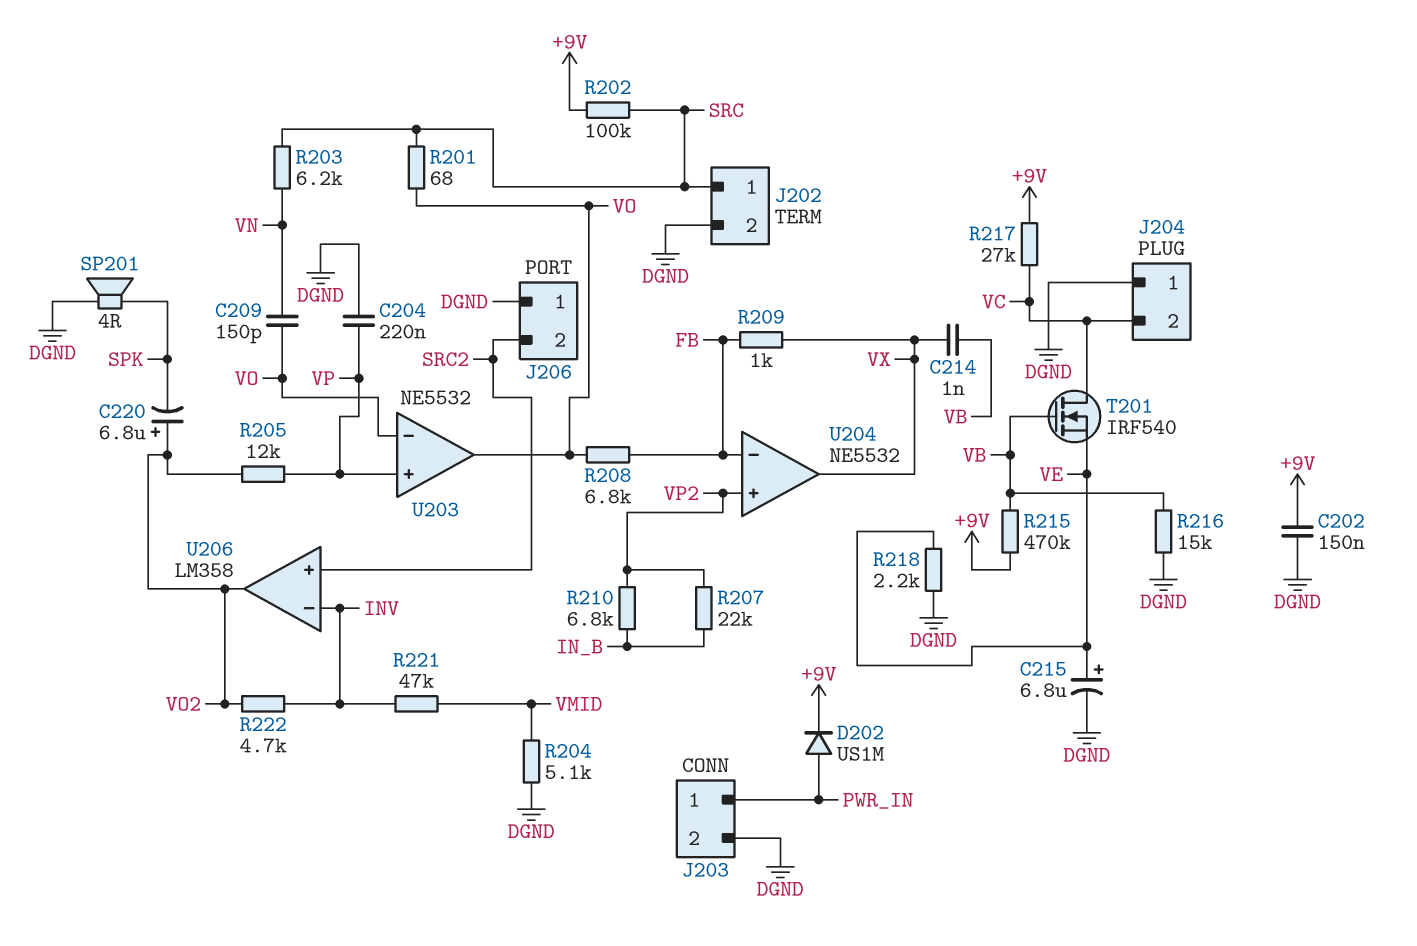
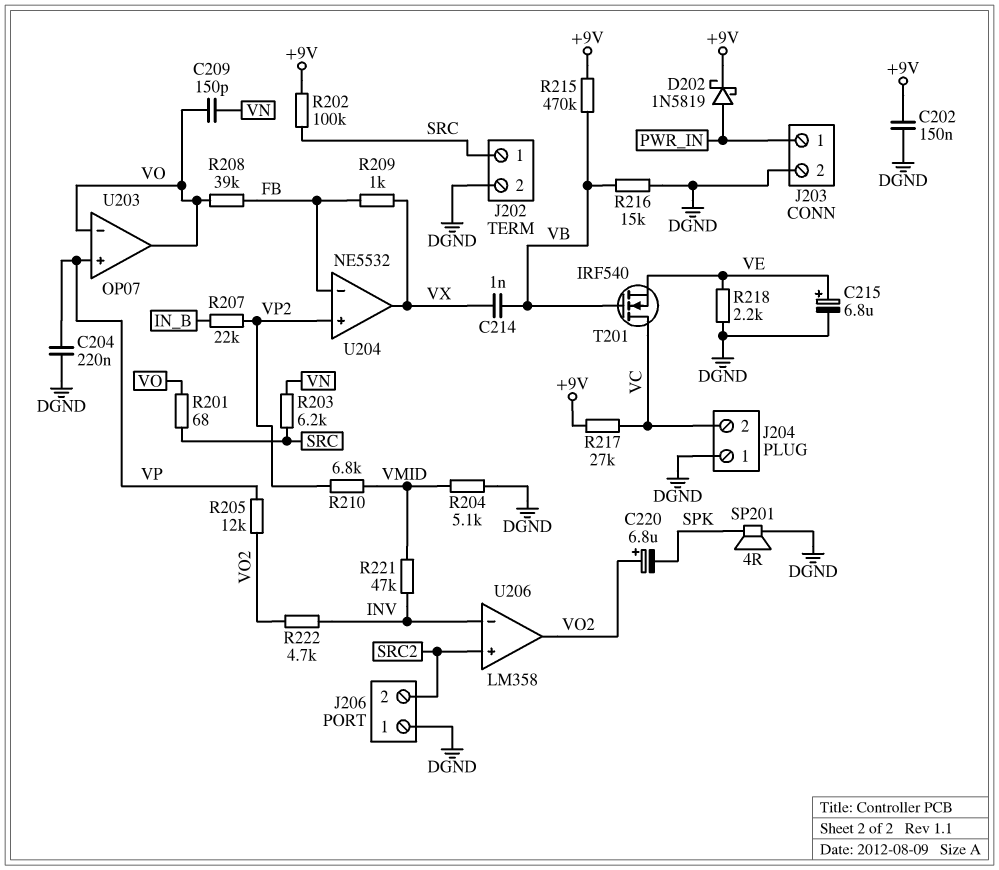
D202: diode US1M (A PWR_IN, K +9V) -> schottky 1N5819 (A PWR_IN, K +9V)
R208: 6.8k (FB, VO) -> 39k (FB, VO)
R210: 6.8k (IN_B, VP2) -> 6.8k (VMID, VP2)
U203: NE5532 -> OP07

